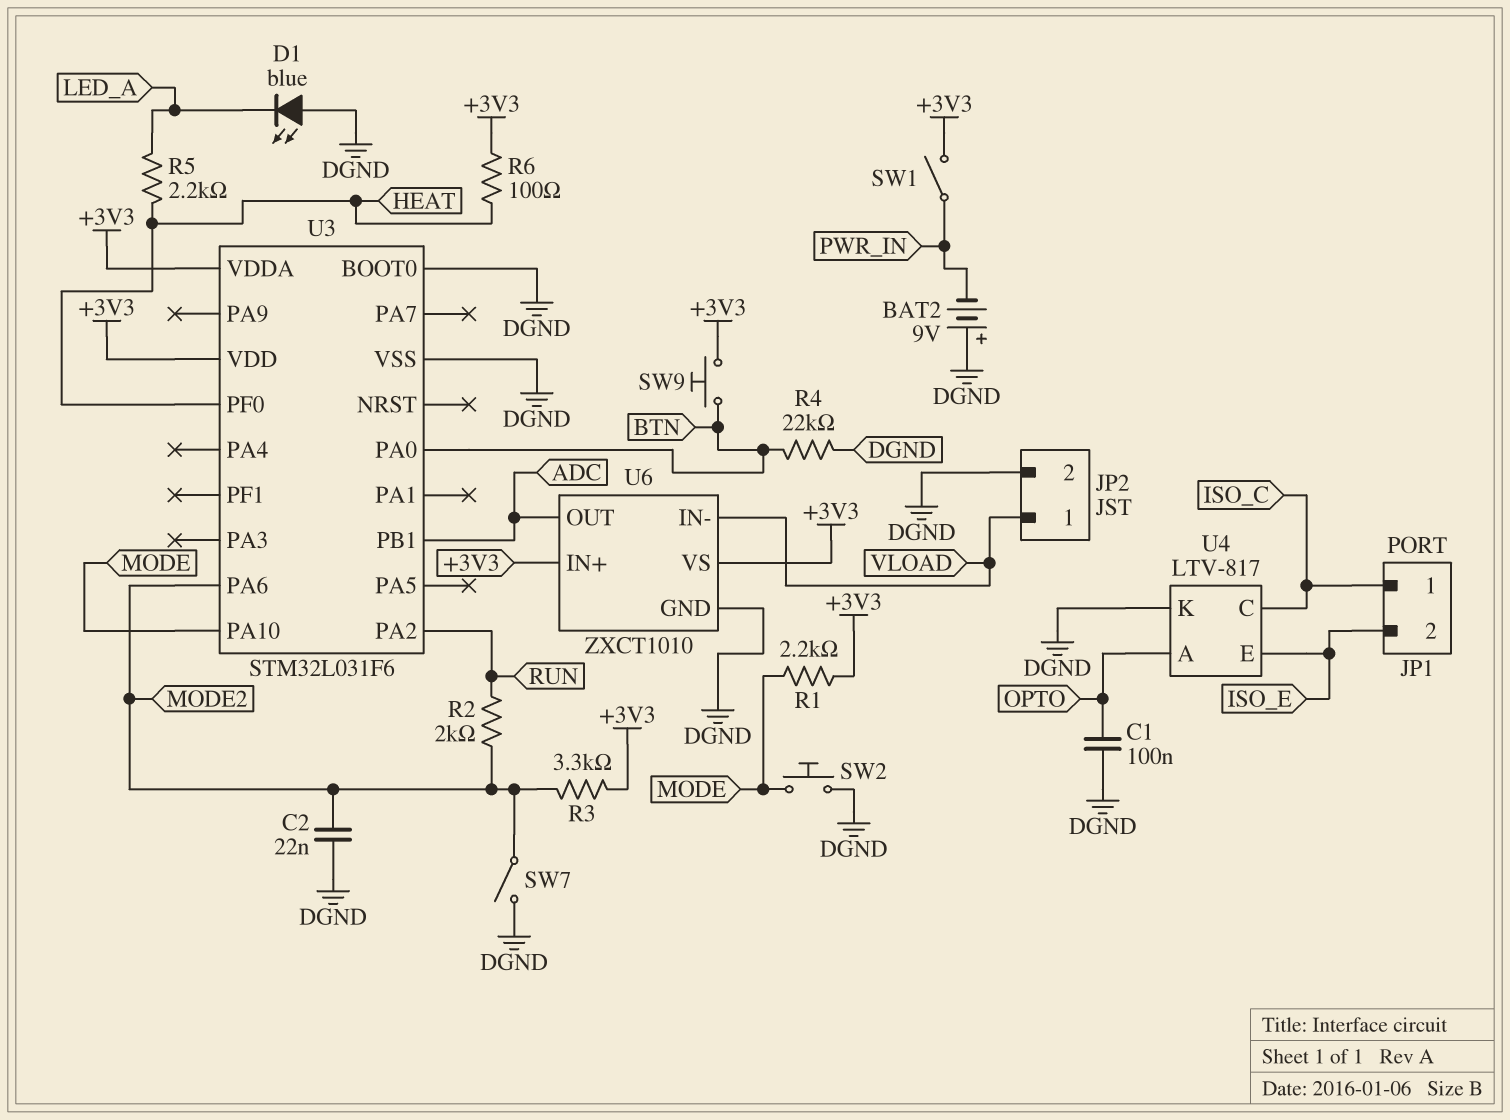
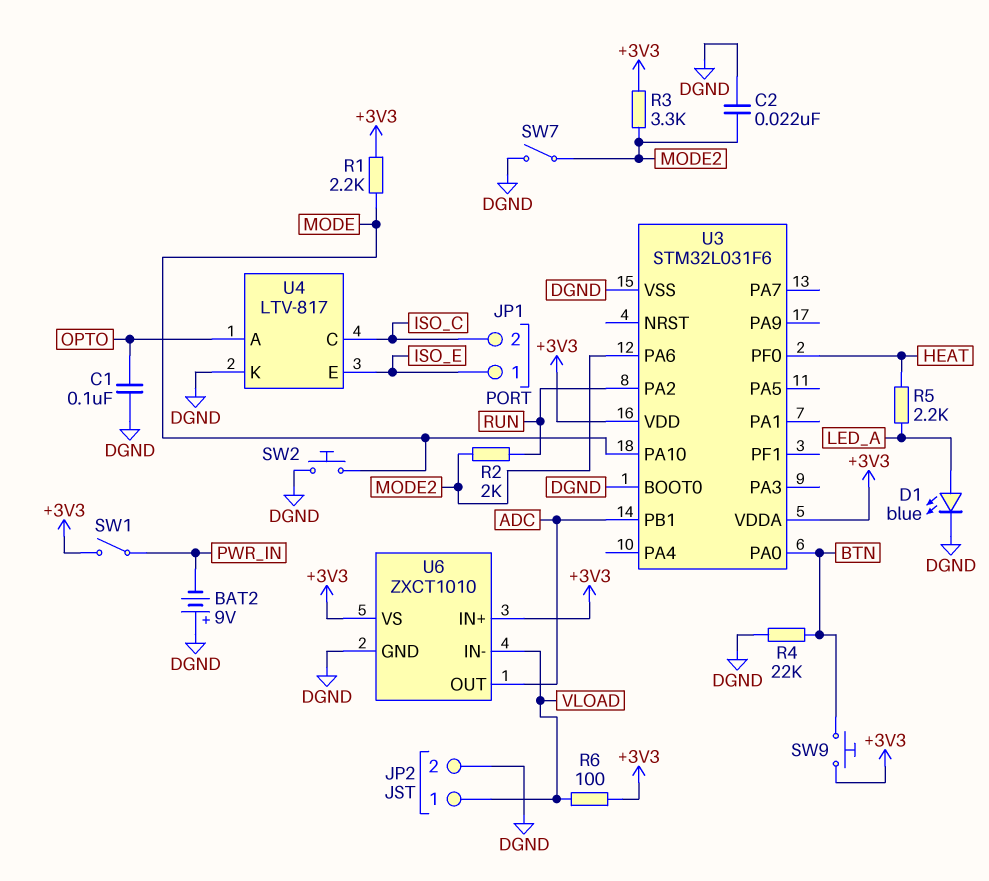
D1: LED blue (A DGND, K LED_A) -> LED blue (A LED_A, K DGND)
JP1 pin 1: ISO_C -> ISO_E
JP1 pin 2: ISO_E -> ISO_C
R6: 100 (+3V3, HEAT) -> 100 (+3V3, VLOAD)

